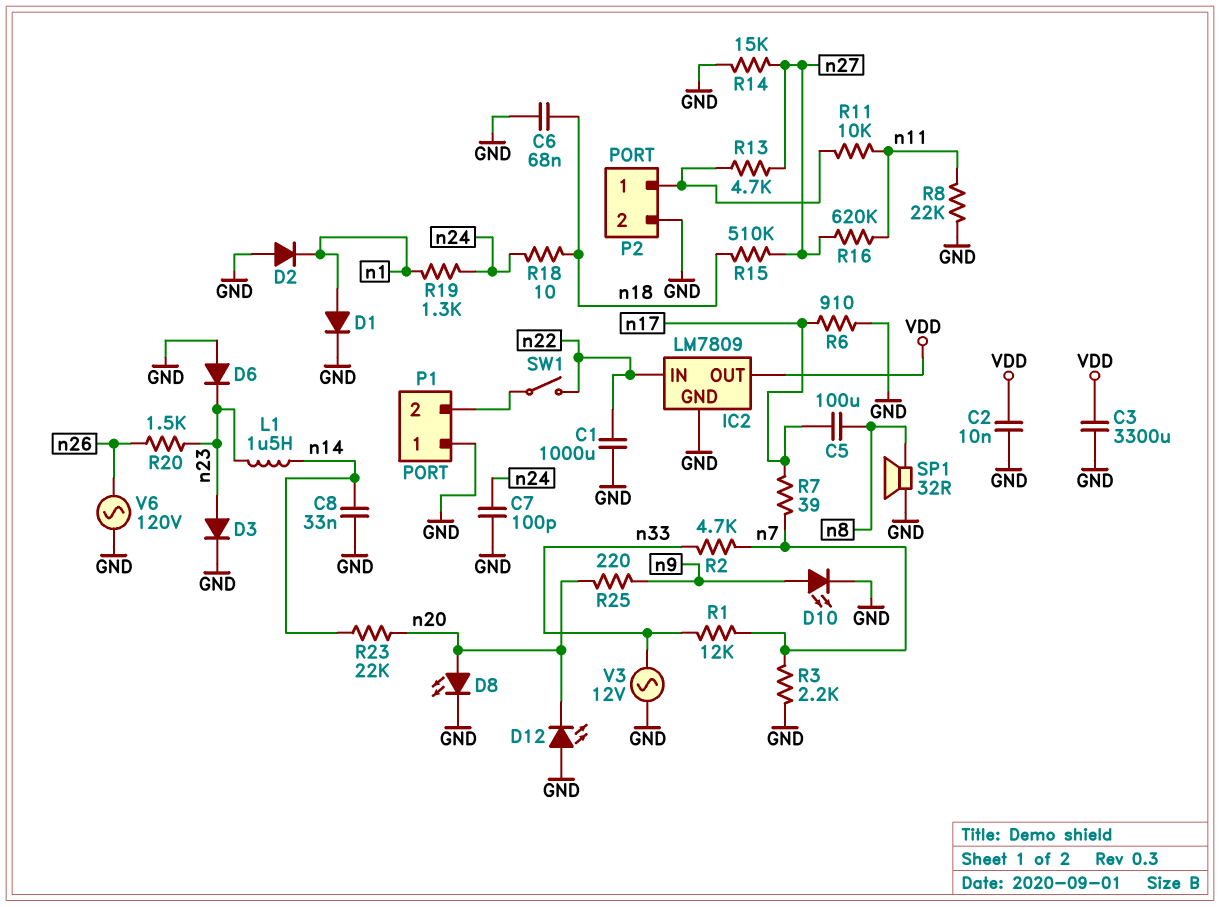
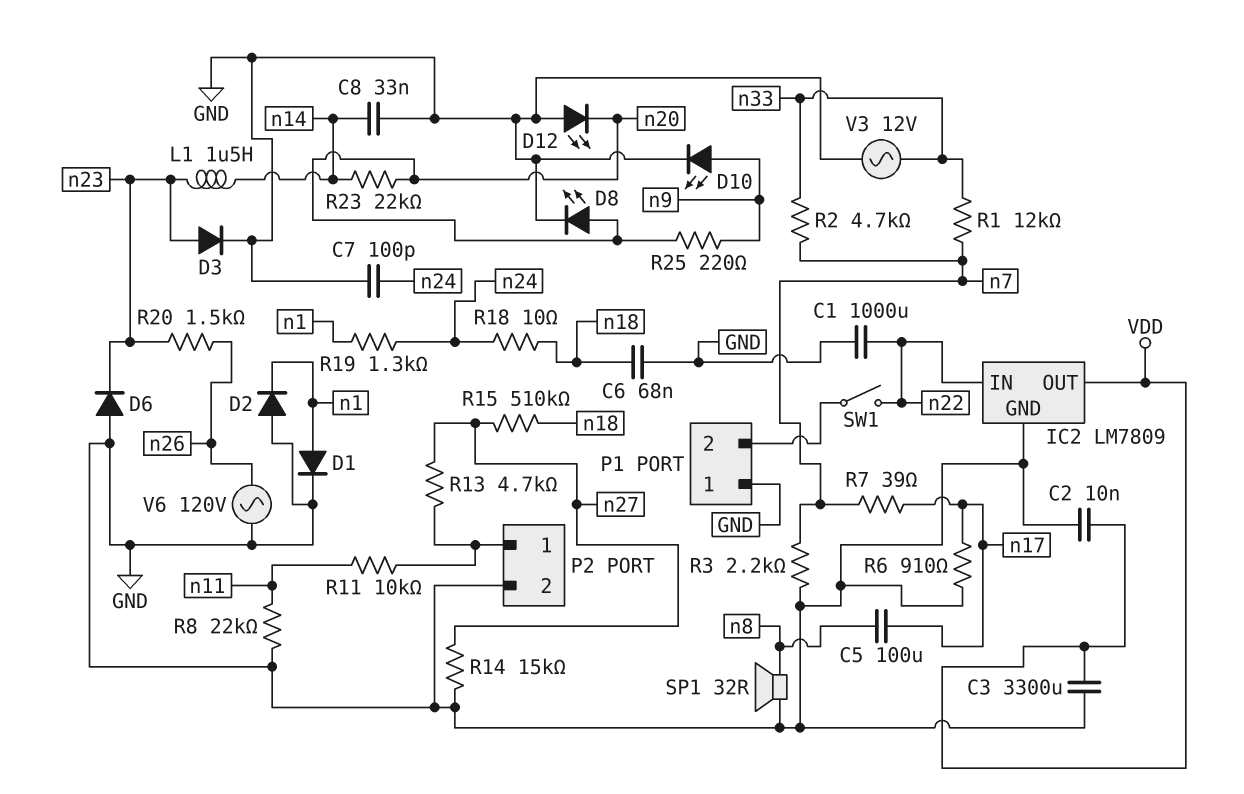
R16: 620k (n11, n27) -> none

